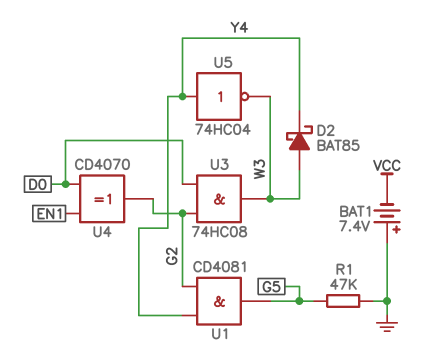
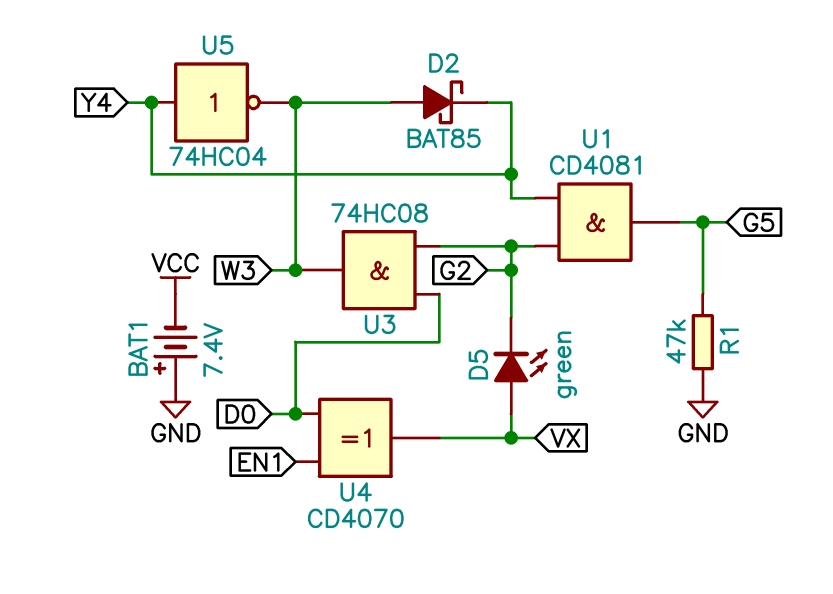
D5: none -> LED green (A VX, K G2)
U4: XOR CD4070 (in D0, in EN1, out G2) -> XOR CD4070 (in D0, in EN1, out VX)

